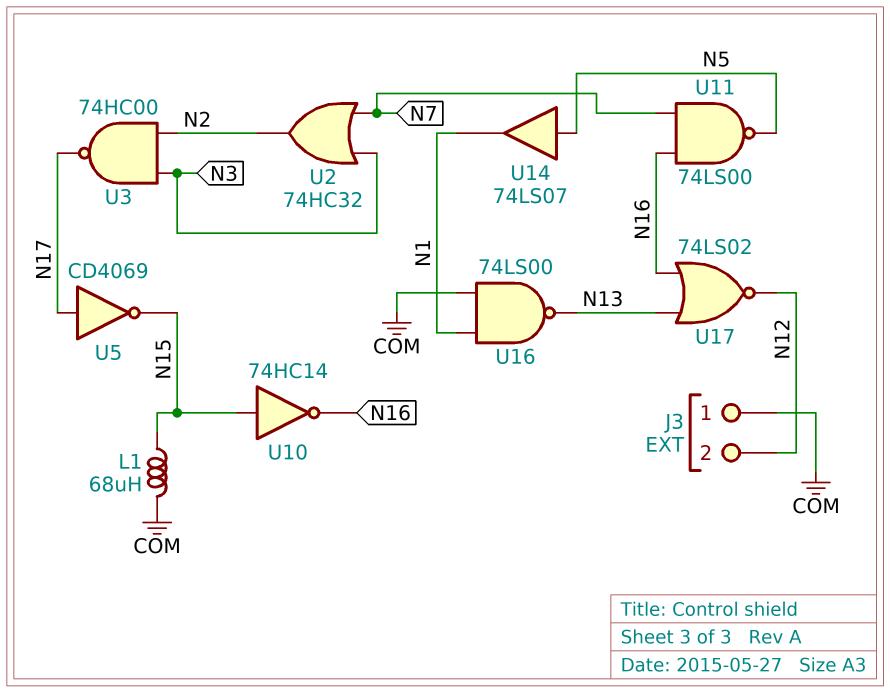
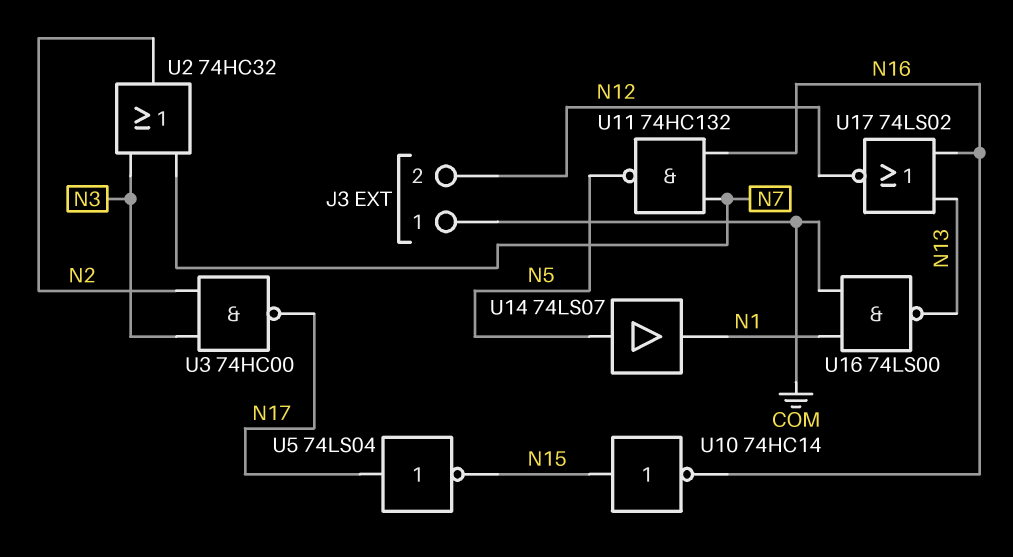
L1: 68uH (COM, N15) -> none
U5: NOT CD4069 (in N17, out N15) -> NOT 74LS04 (in N17, out N15)
U11: NAND 74LS00 (in N7, in N16, out N5) -> NAND 74HC132 (in N7, in N16, out N5)

